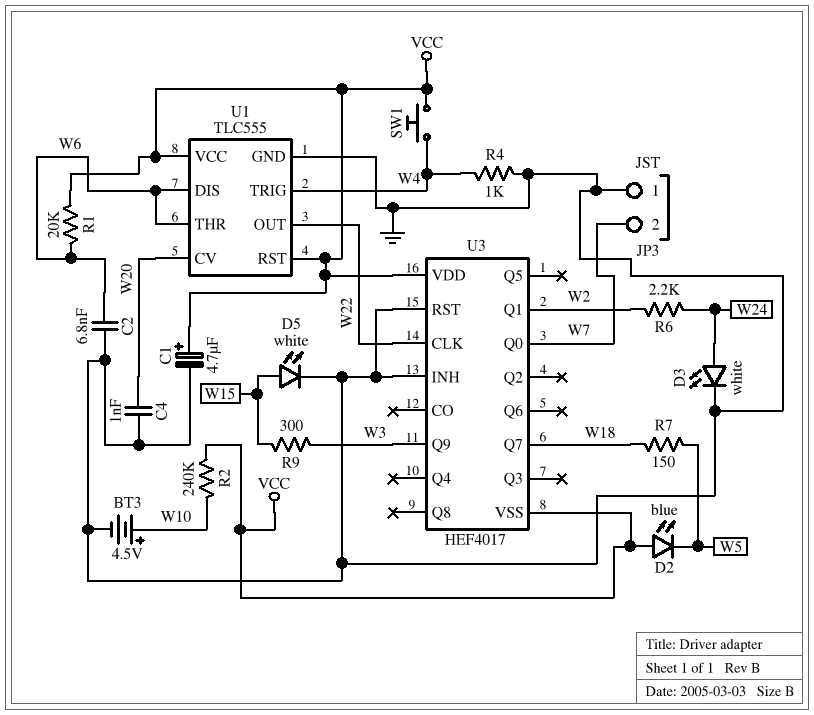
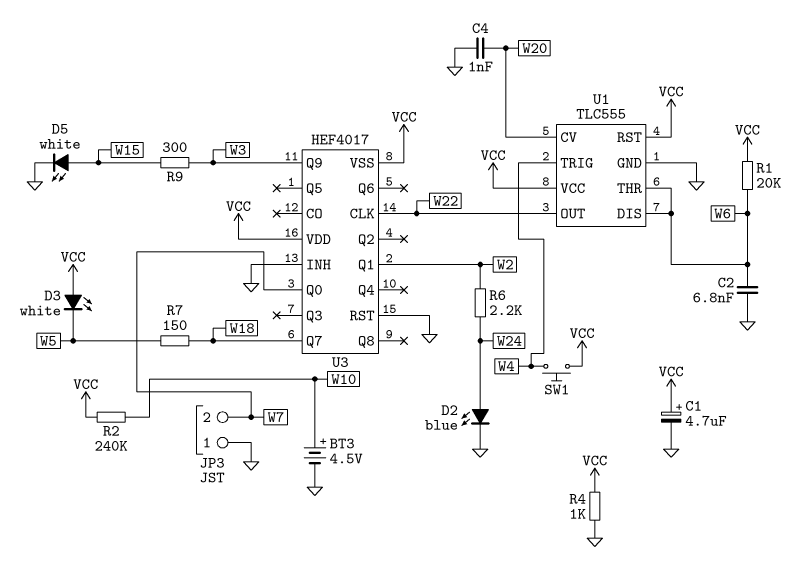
D2: LED blue (A VCC, K W5) -> LED blue (A W24, K GND)
D3: LED white (A W24, K GND) -> LED white (A VCC, K W5)
R4: 1k (GND, W4) -> 1k (GND, VCC)

